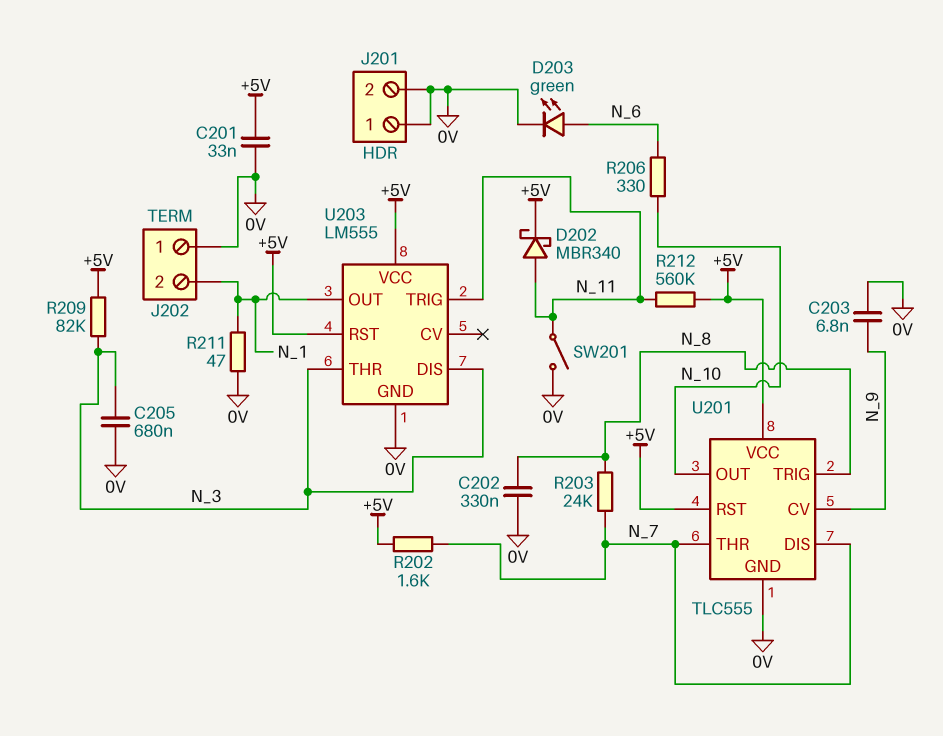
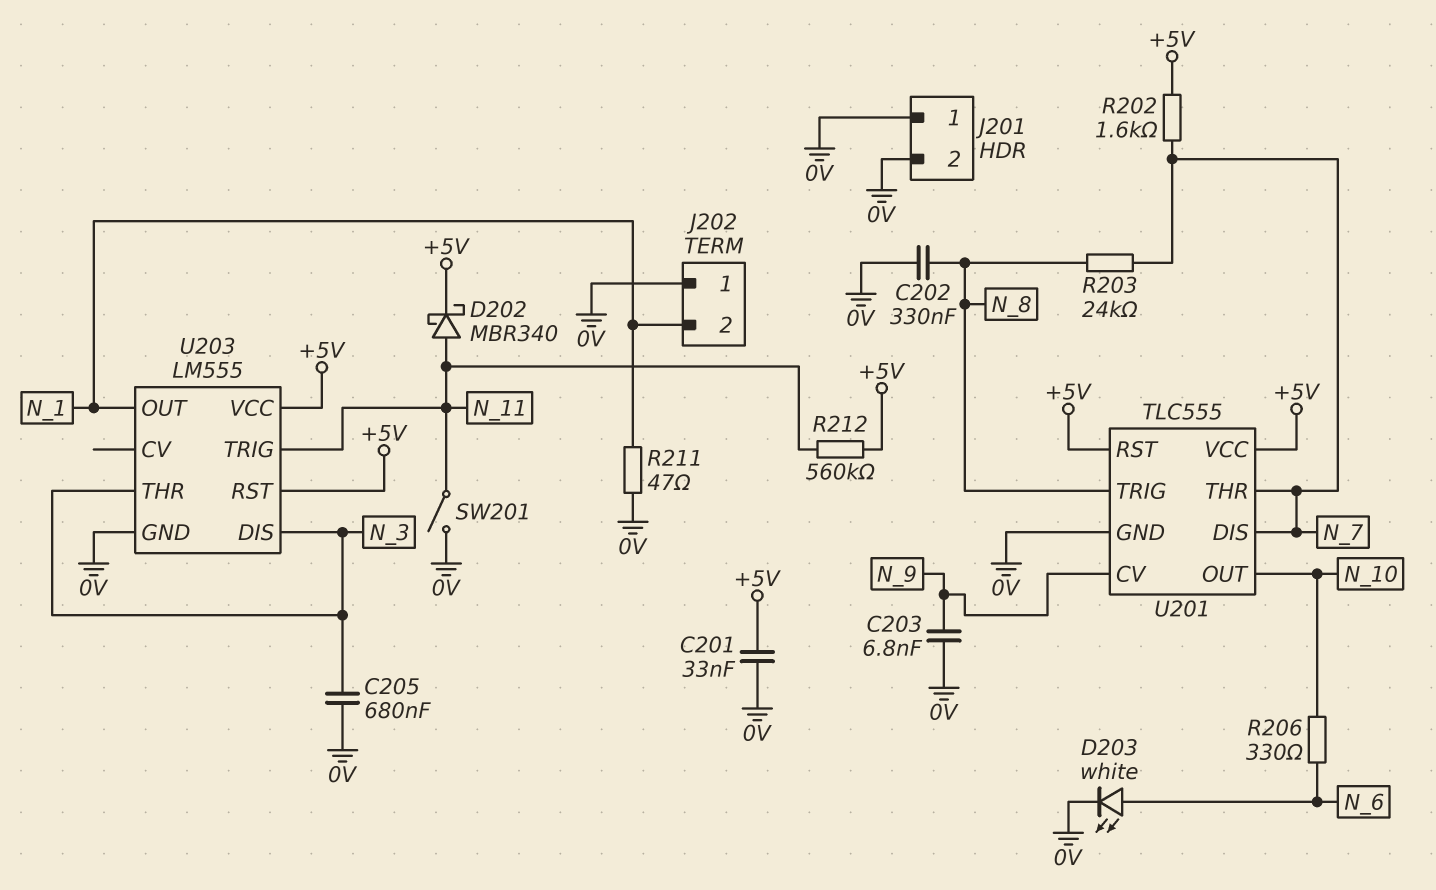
D203: LED green (A N_6, K 0V) -> LED white (A N_6, K 0V)
R209: 82k (+5V, N_3) -> none

